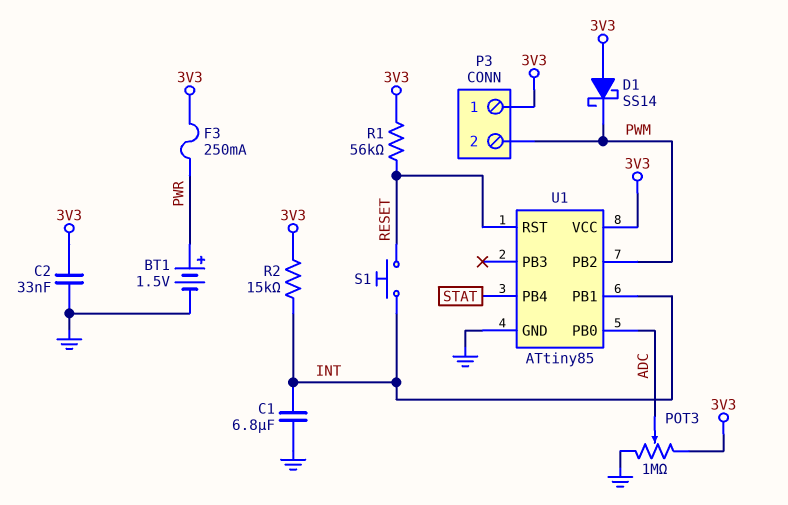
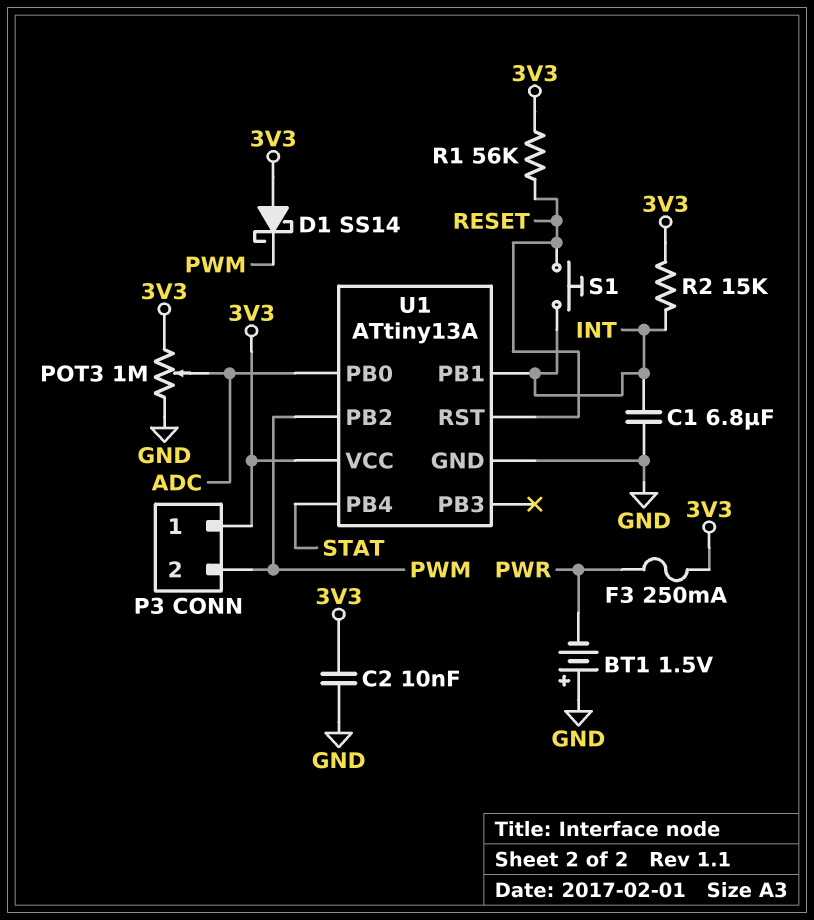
BT1: 1.5V (plus PWR, minus GND) -> 1.5V (plus GND, minus PWR)
C2: 33nF (3V3, GND) -> 10nF (3V3, GND)
U1: ATtiny85 -> ATtiny13A

